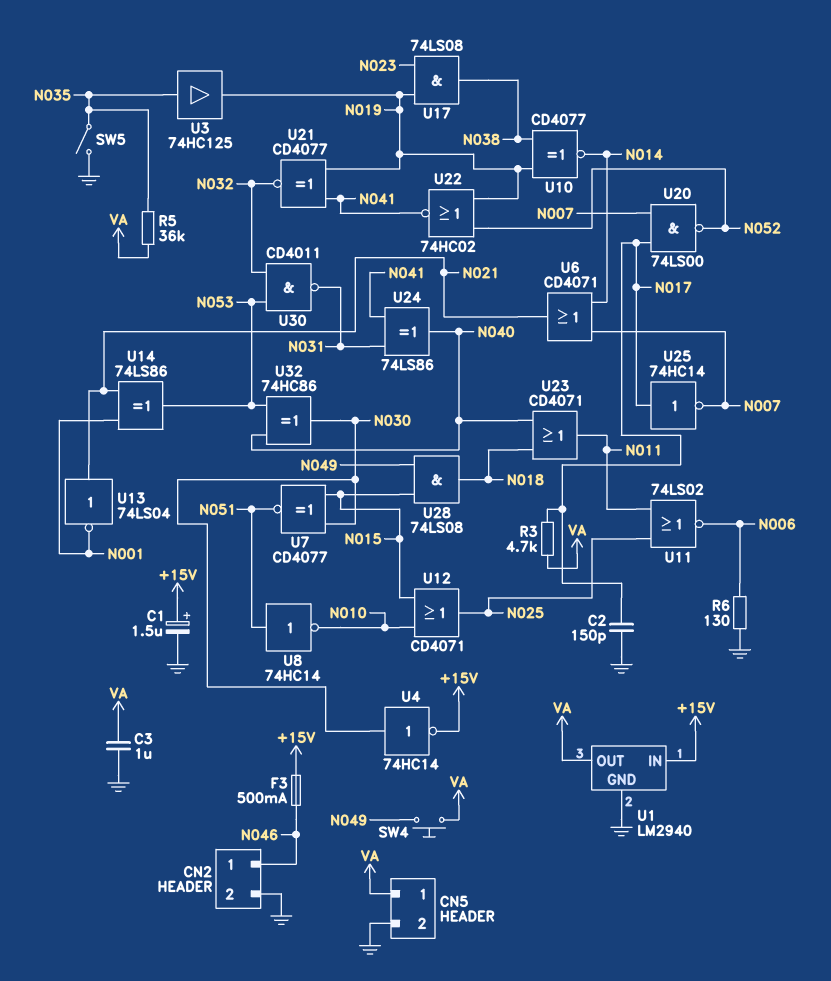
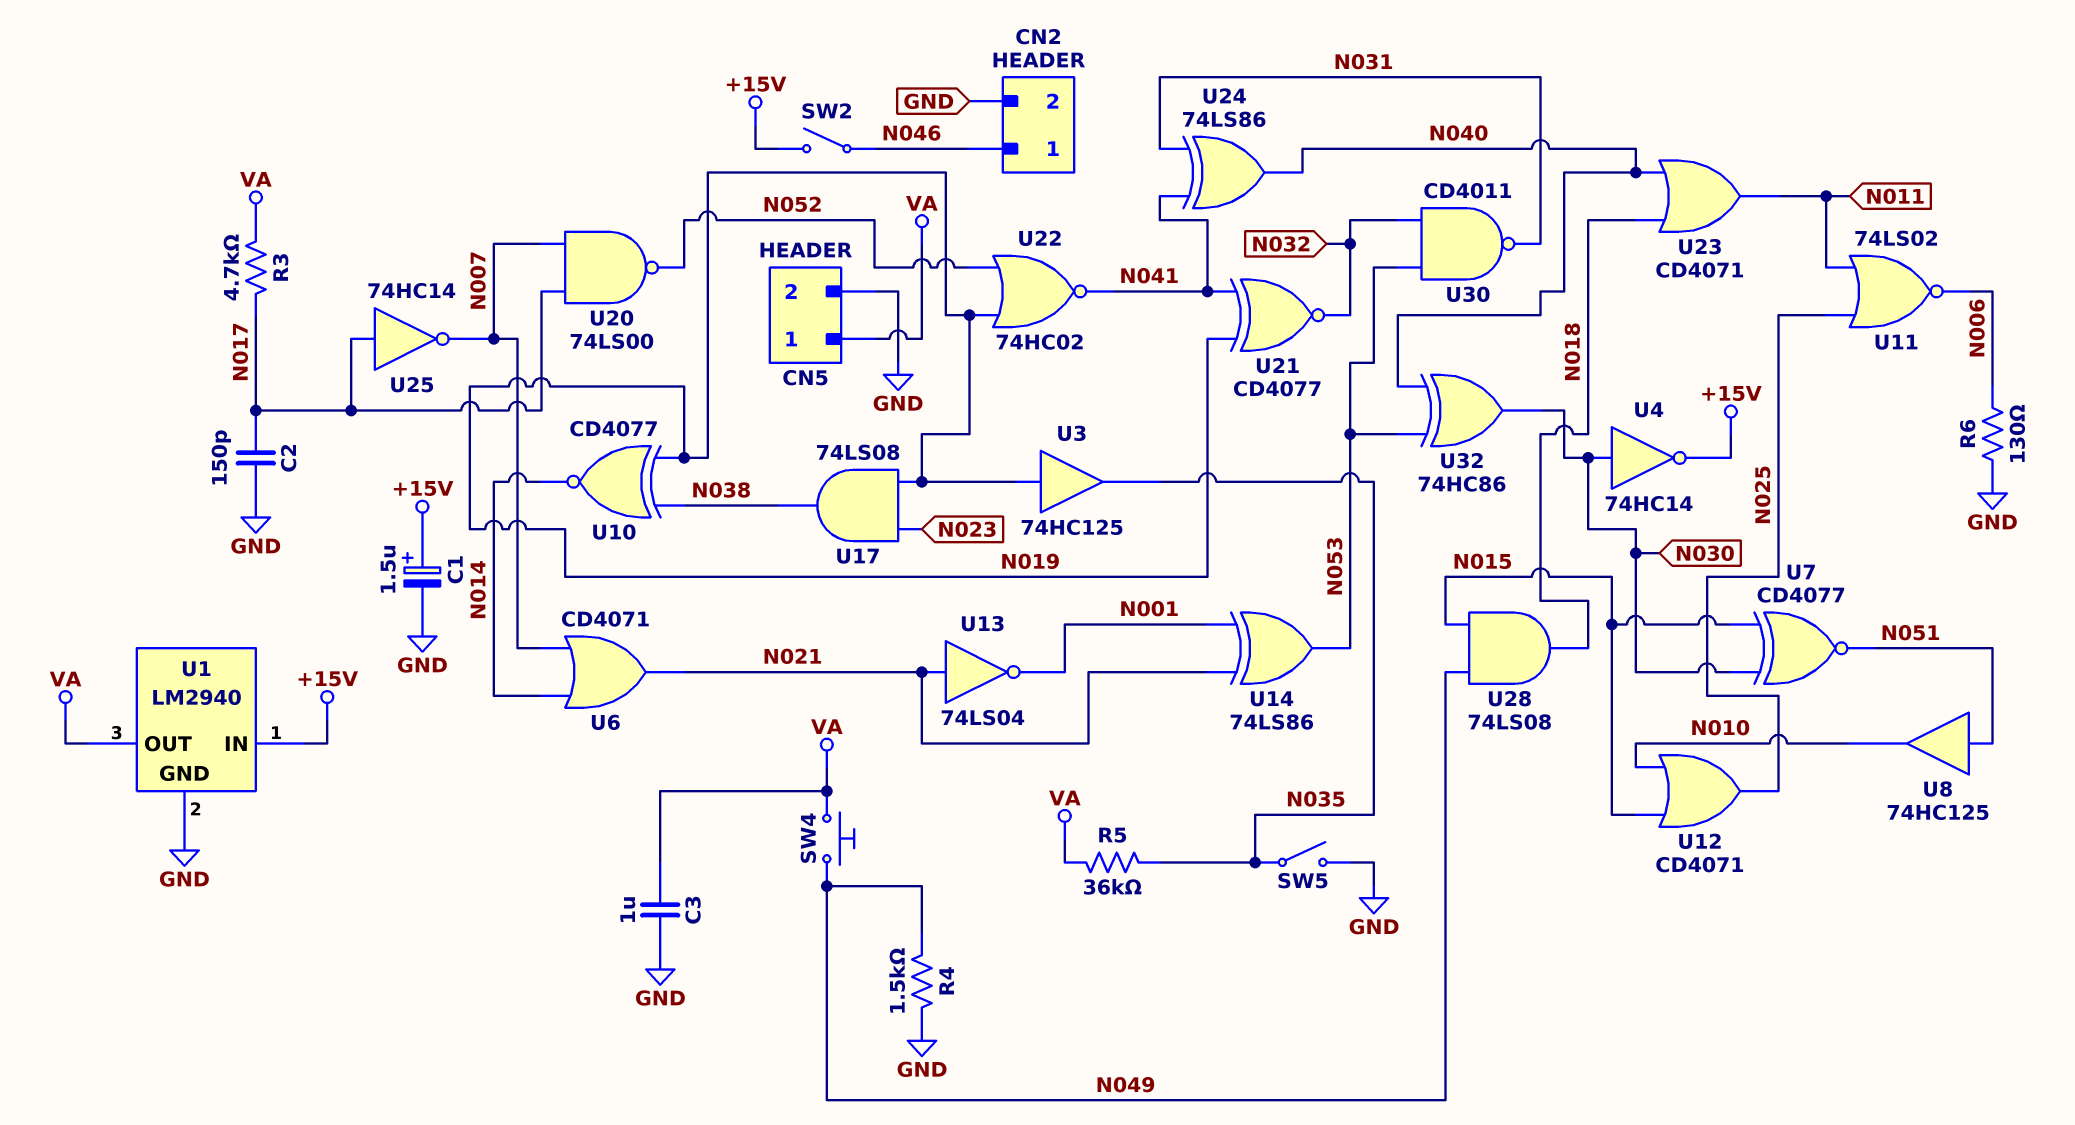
F3: 500mA (+15V, N046) -> none
R4: none -> 1.5k (GND, N049)
SW2: none -> switch (+15V, N046)
U3: buffer 74HC125 (in N035, out N019) -> buffer 74HC125 (in N019, out N035)
U8: NOT 74HC14 (in N051, out N010) -> buffer 74HC125 (in N051, out N010)

